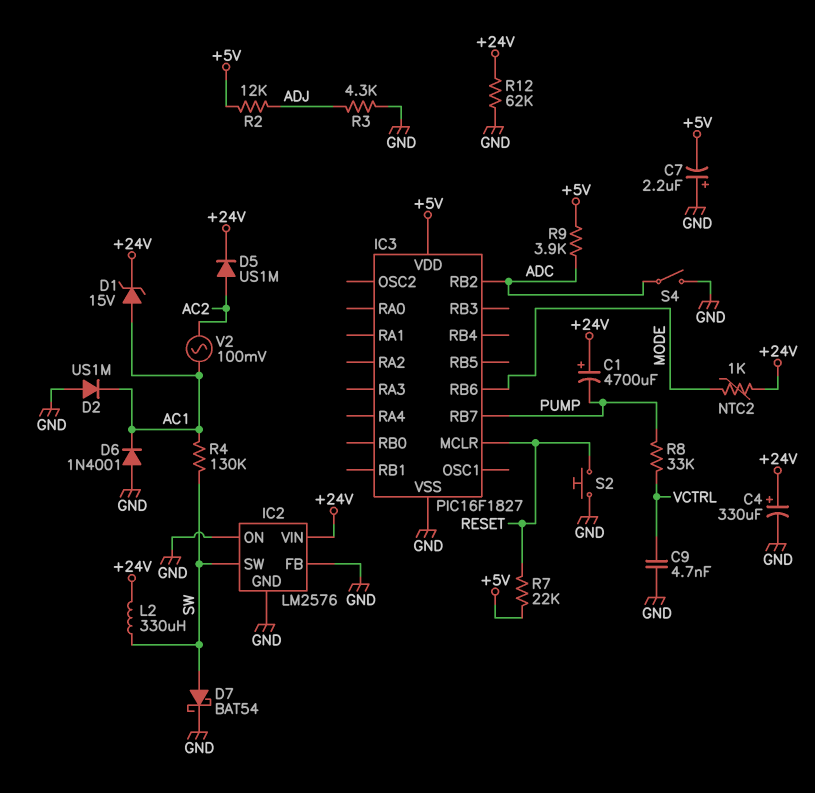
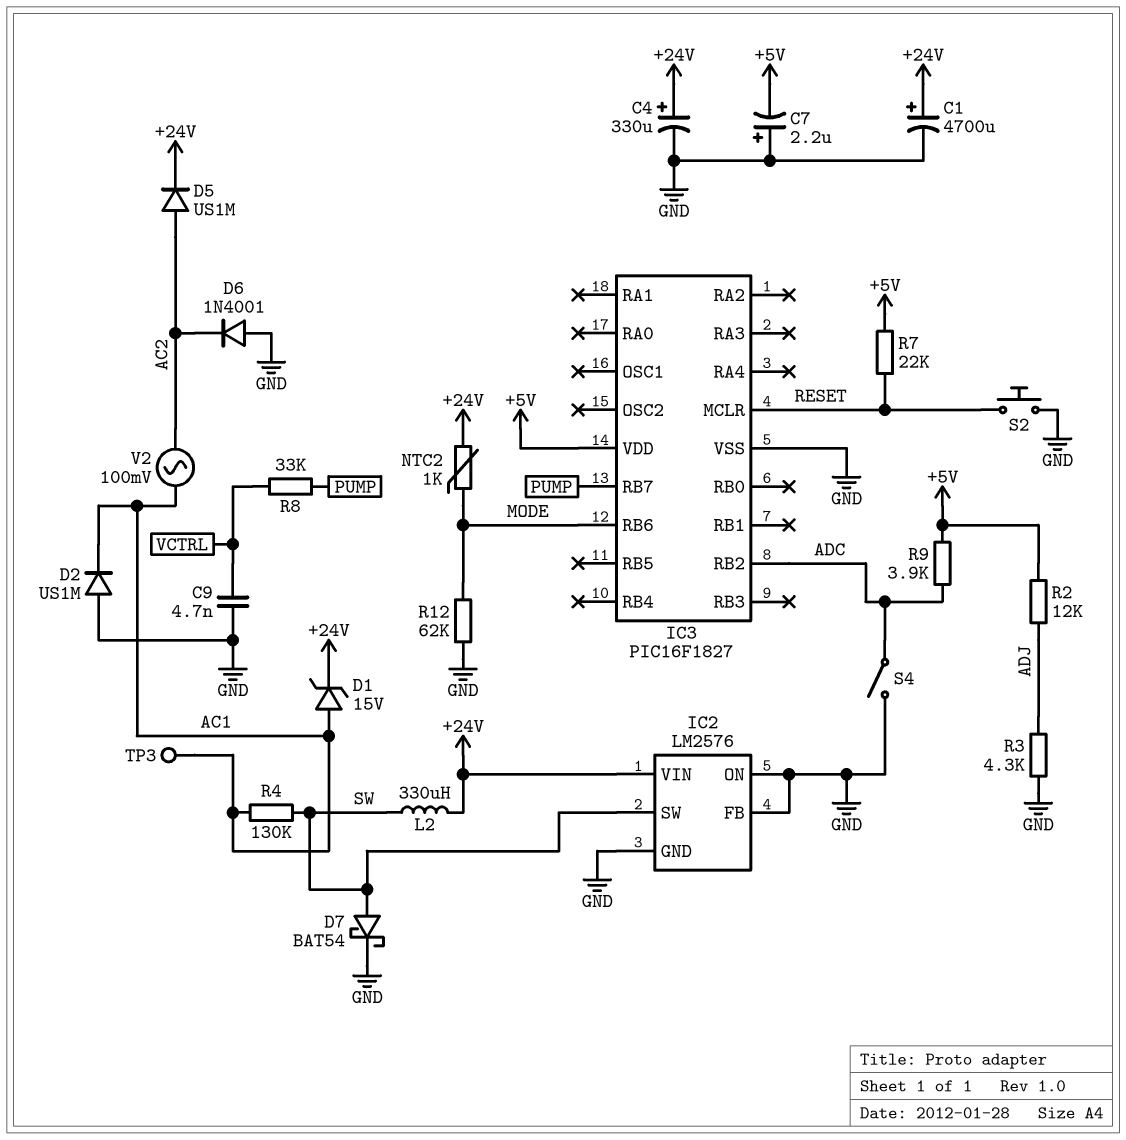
C1: 4700uF (plus +24V, minus PUMP) -> 4700uF (plus +24V, minus GND)
D6: diode 1N4001 (A GND, K AC1) -> diode 1N4001 (A GND, K AC2)
R12: 62k (+24V, GND) -> 62k (GND, MODE)
TP3: none -> test point (AC1)

